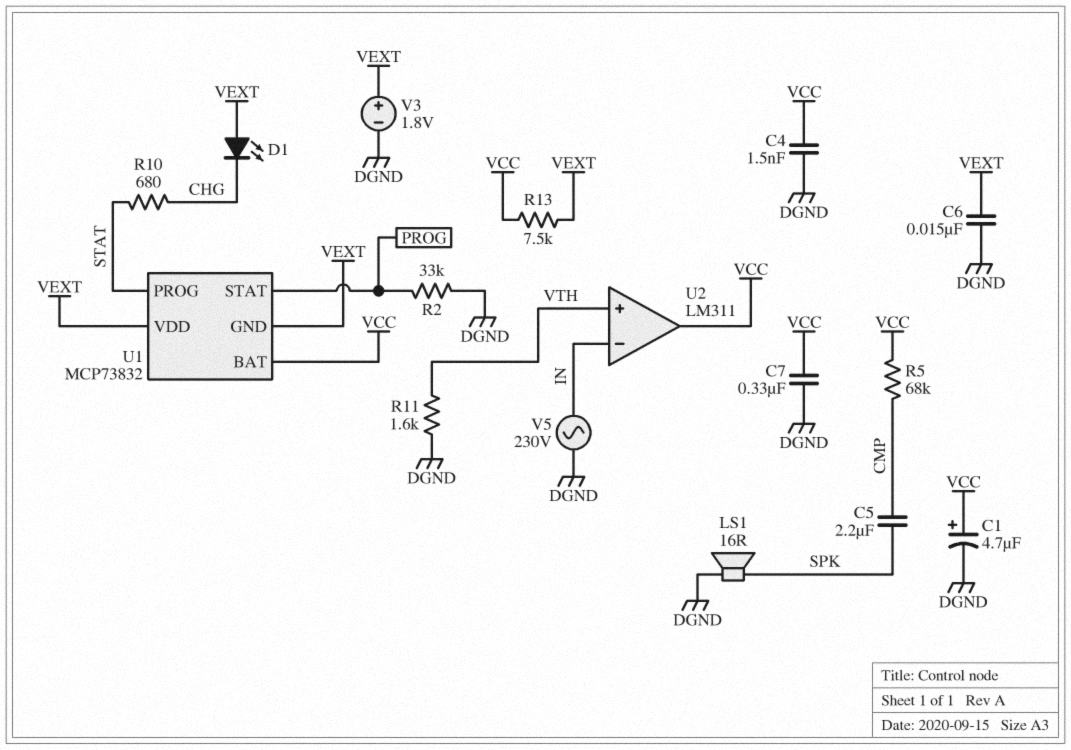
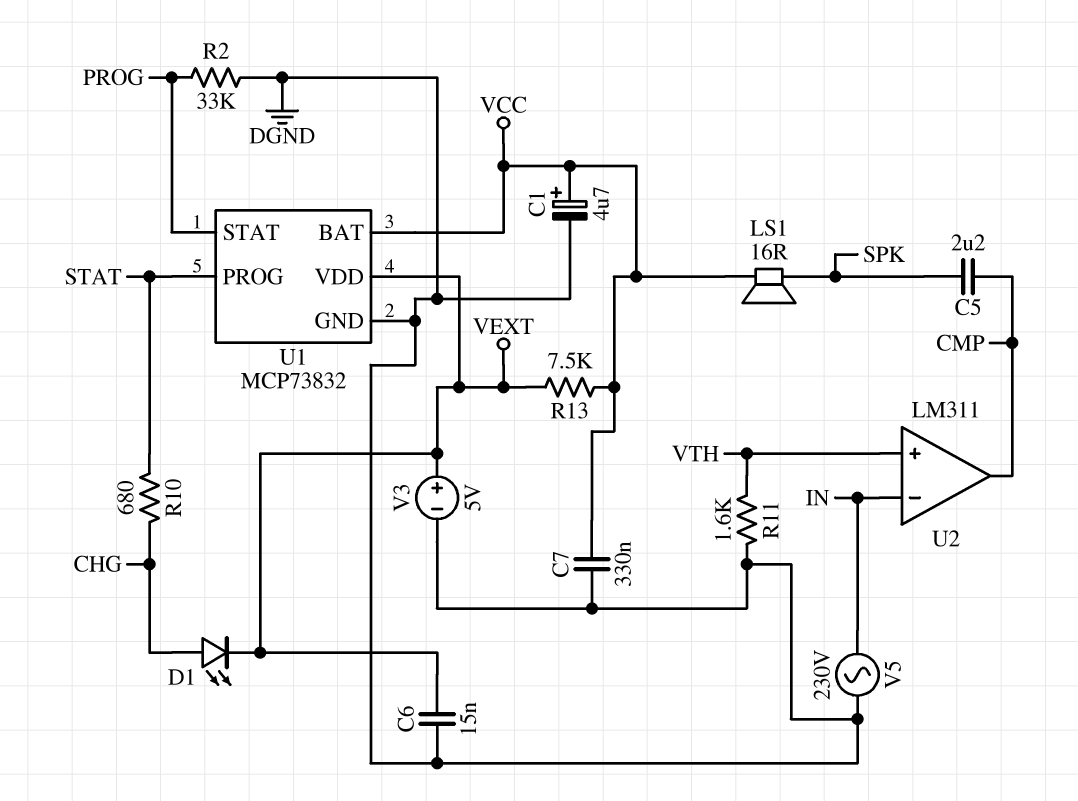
C4: 1.5nF (DGND, VCC) -> none
D1: LED (A VEXT, K CHG) -> LED (A CHG, K VEXT)
LS1: speaker 16R (DGND, SPK) -> speaker 16R (SPK, VCC)
R5: 68k (CMP, VCC) -> none
U1 pin GND: VEXT -> DGND
U2 pin out: VCC -> CMP
V3: 1.8V (plus VEXT, minus DGND) -> 5V (plus VEXT, minus DGND)

